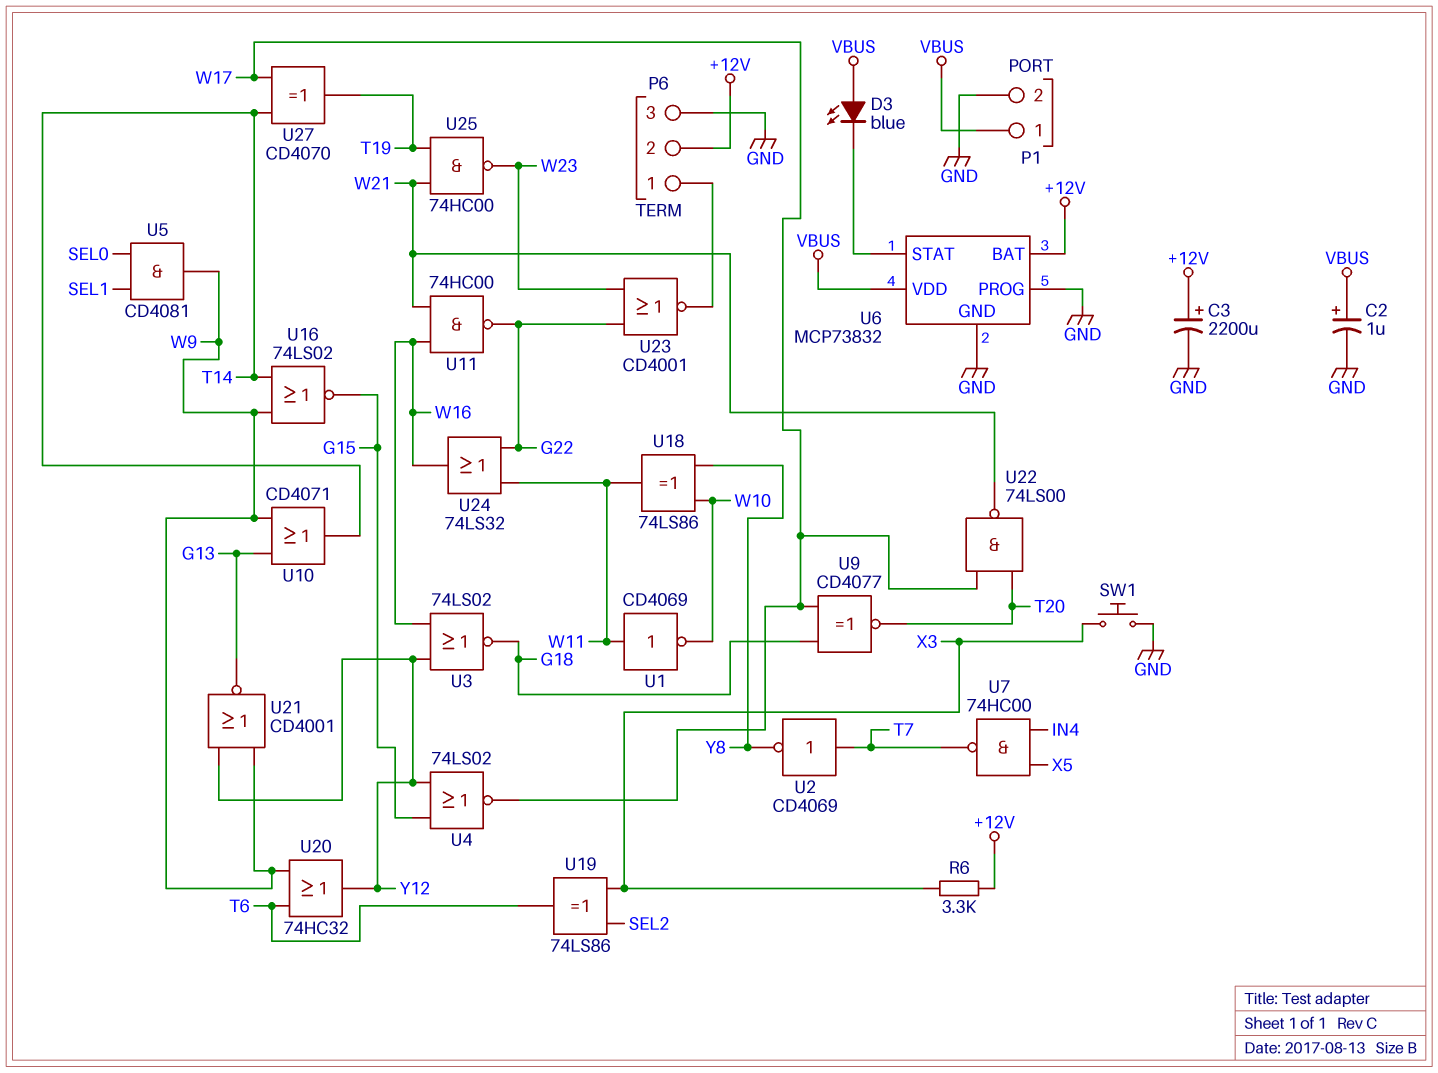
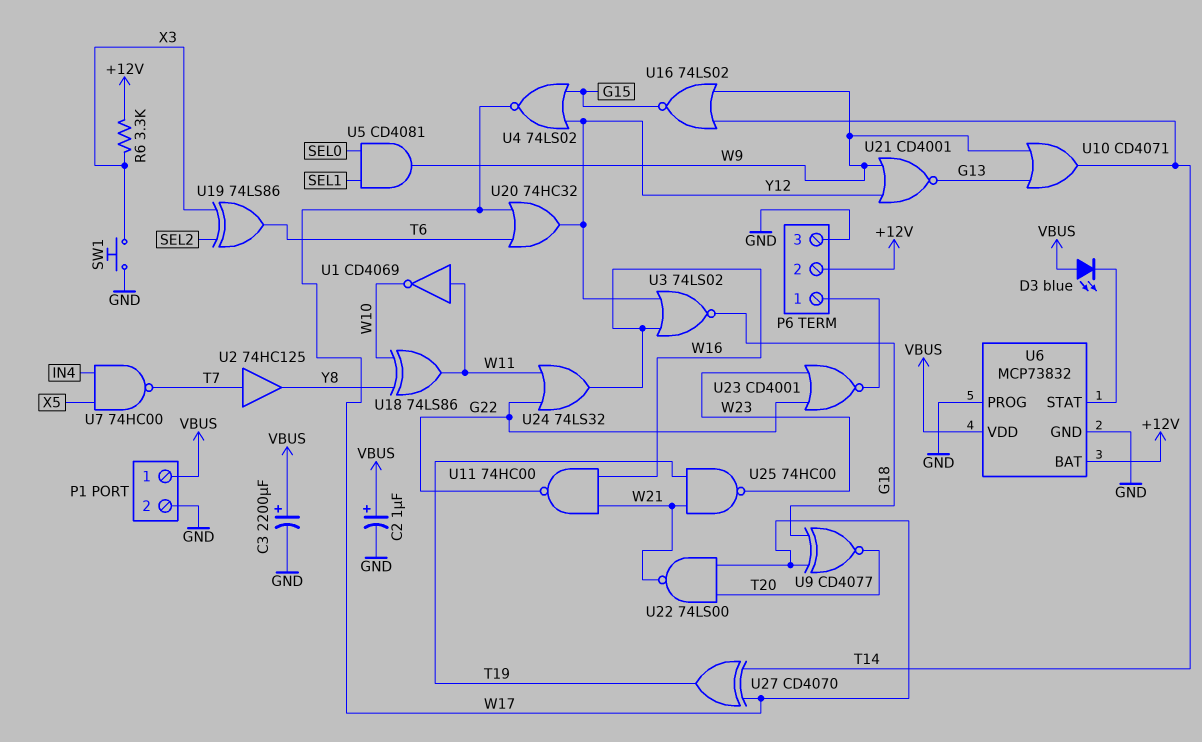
C3: 2200uF (plus +12V, minus GND) -> 2200uF (plus VBUS, minus GND)
U2: NOT CD4069 (in T7, out Y8) -> buffer 74HC125 (in T7, out Y8)
U20: OR 74HC32 (in T6, in W9, out Y12) -> OR 74HC32 (in T6, in W17, out Y12)

